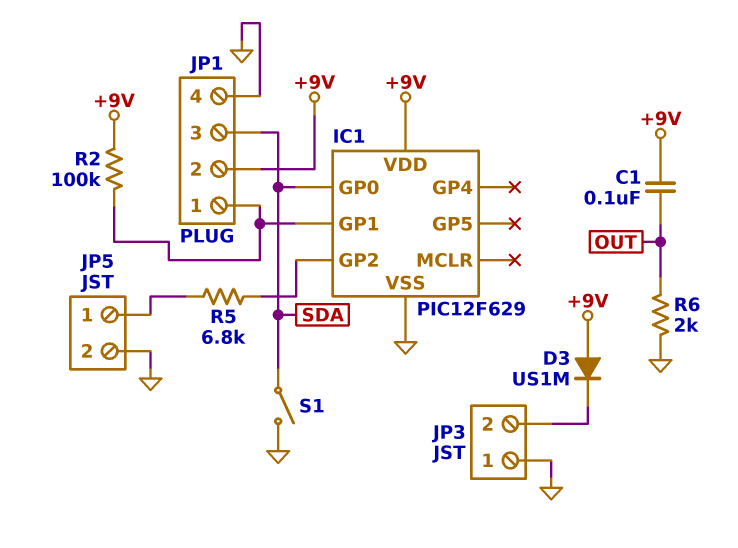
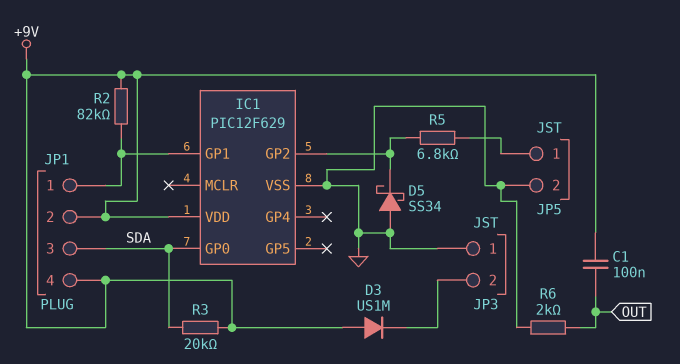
D5: none -> schottky SS34 (A GND, K IC1/GP2)
JP1 pin 4: GND -> +9V
R2: 100k (+9V, IC1/GP1) -> 82k (+9V, IC1/GP1)
R3: none -> 20k (+9V, SDA)
S1: switch (GND, SDA) -> none

